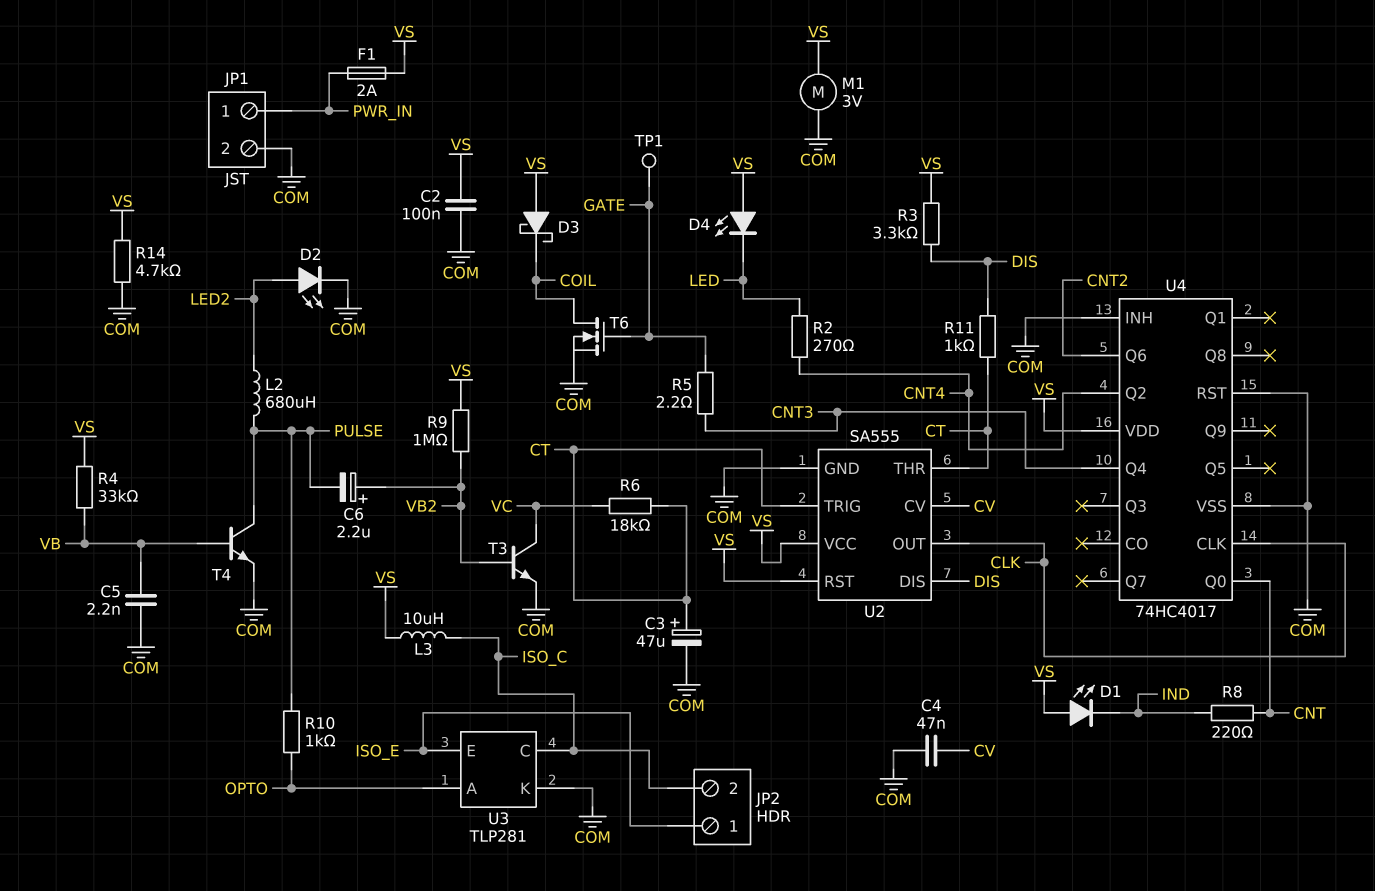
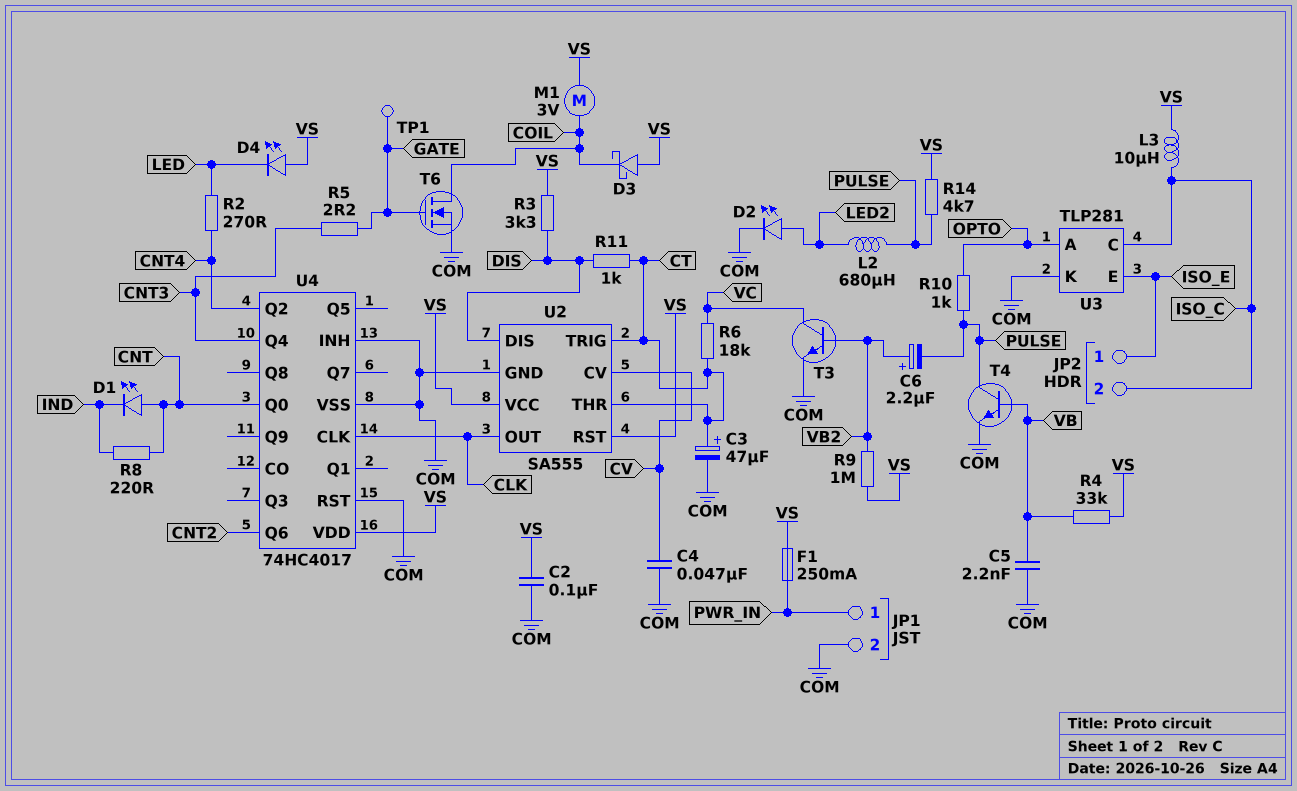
D1: LED (A VS, K IND) -> LED (A CNT, K IND)
F1: 2A (PWR_IN, VS) -> 250mA (PWR_IN, VS)
M1: motor 3V (COM, VS) -> motor 3V (COIL, VS)
R14: 4.7k (COM, VS) -> 4.7k (PULSE, VS)

